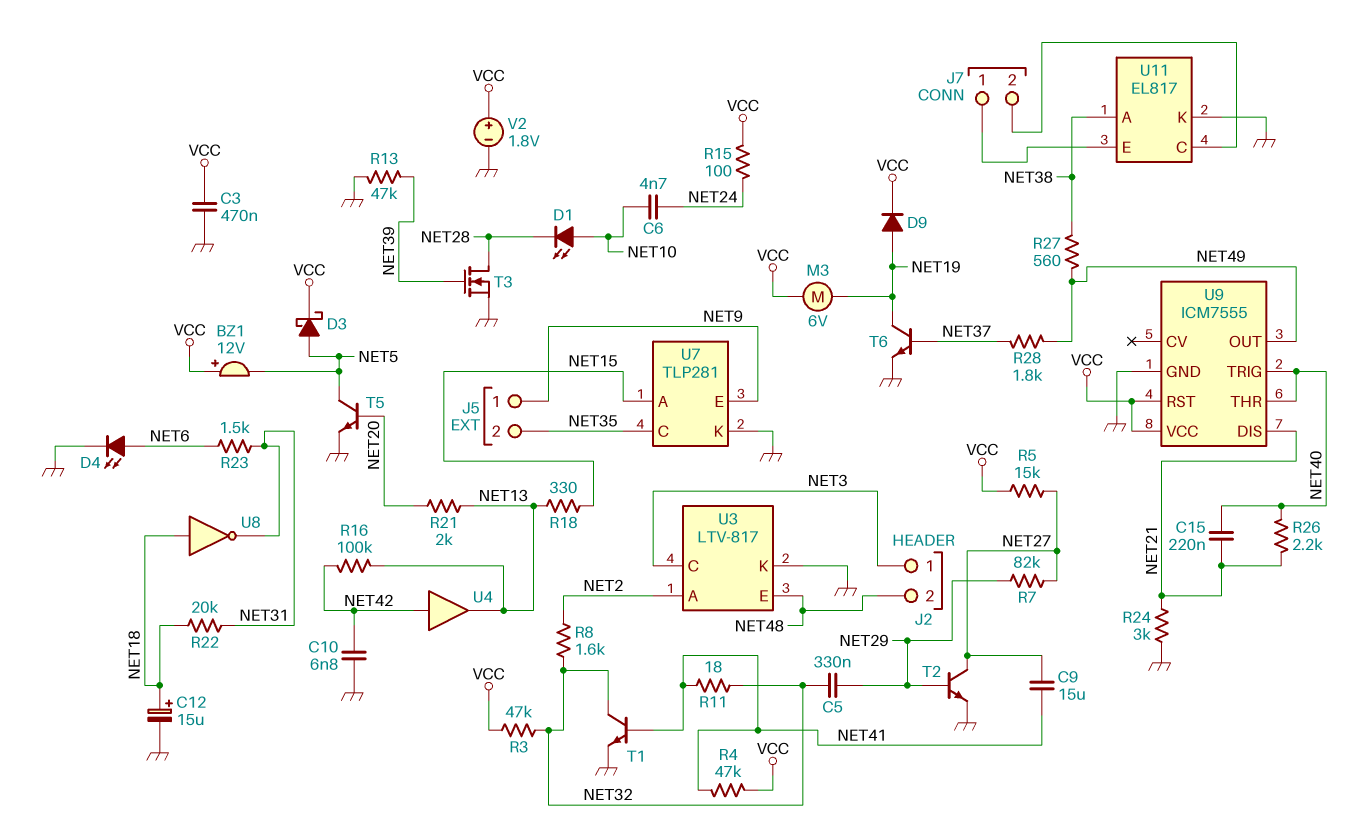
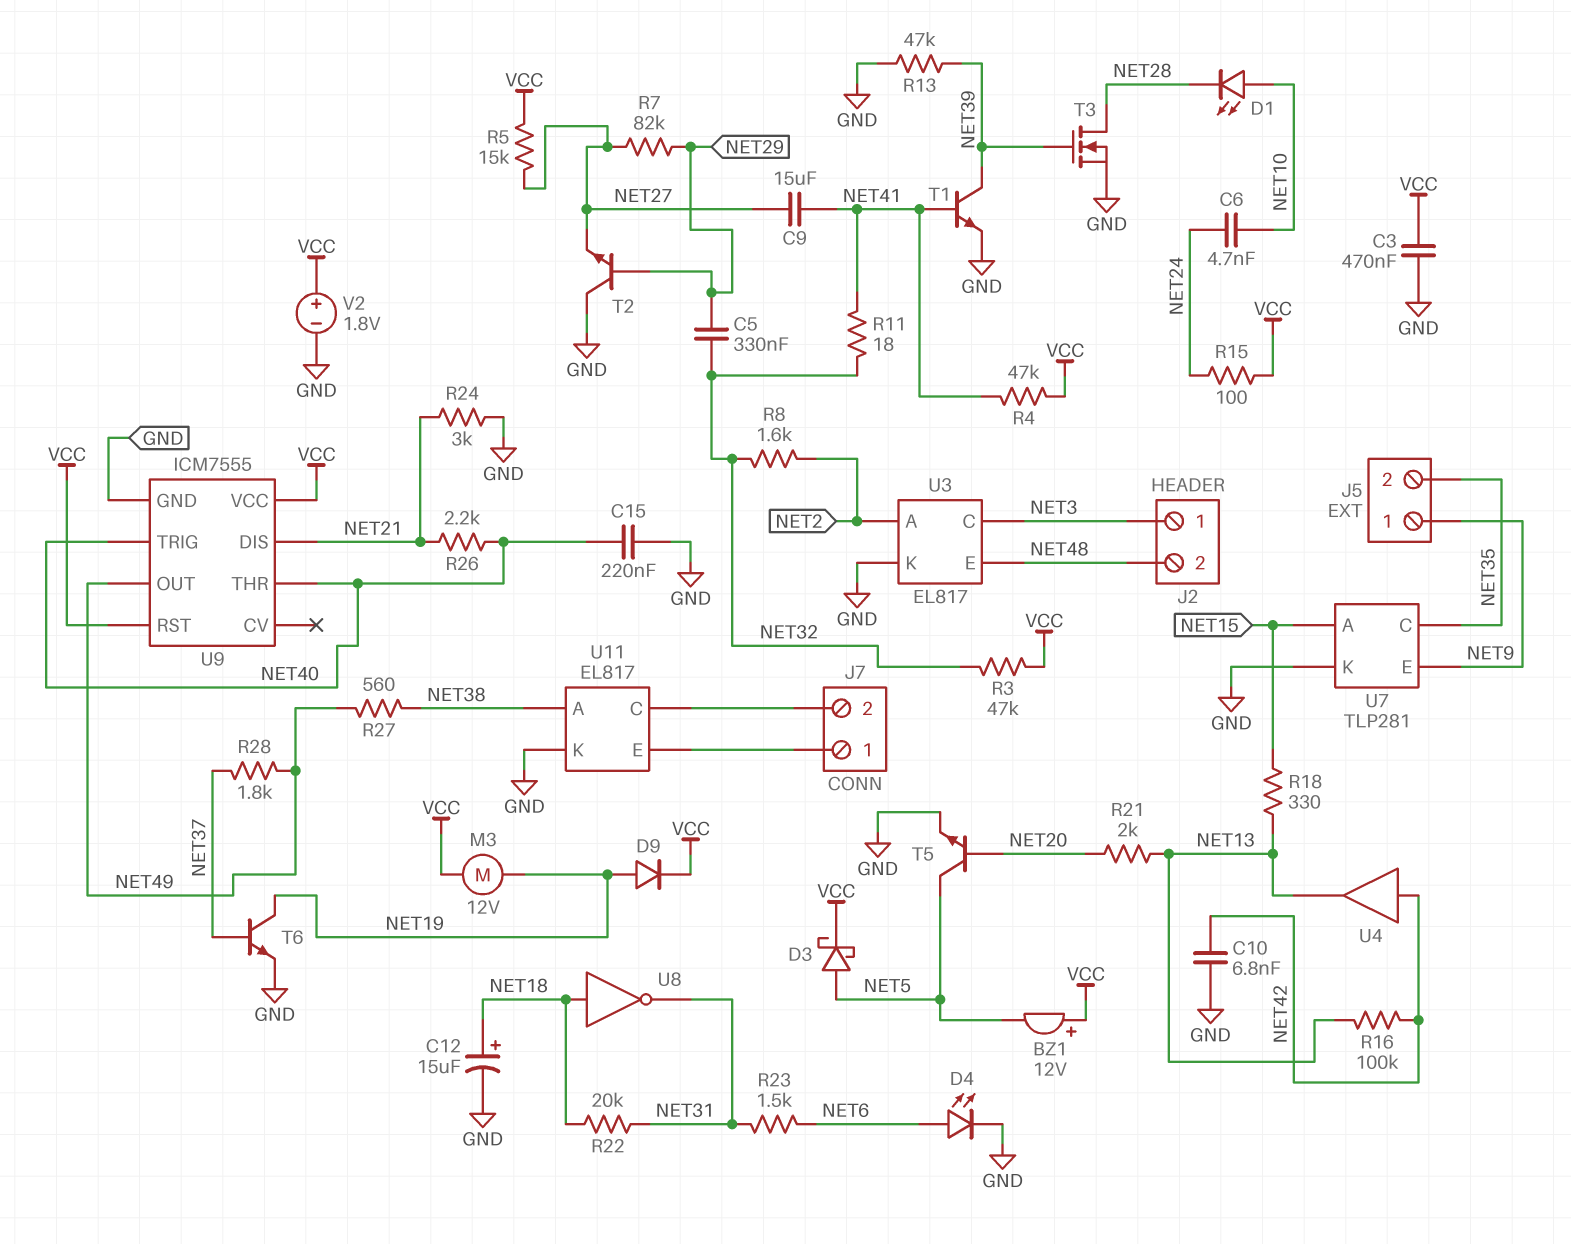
C15: 220nF (NET21, NET40) -> 220nF (GND, NET40)
M3: motor 6V (NET19, VCC) -> motor 12V (NET19, VCC)
T1: NPN (B NET41, C NET32, E GND) -> NPN (B NET41, C NET39, E GND)
T2: NPN (B NET29, C NET27, E GND) -> NPN (B NET29, C GND, E NET27)
U3: LTV-817 -> EL817

